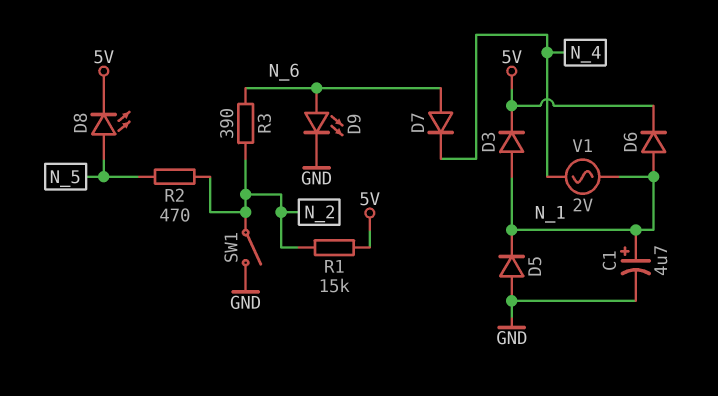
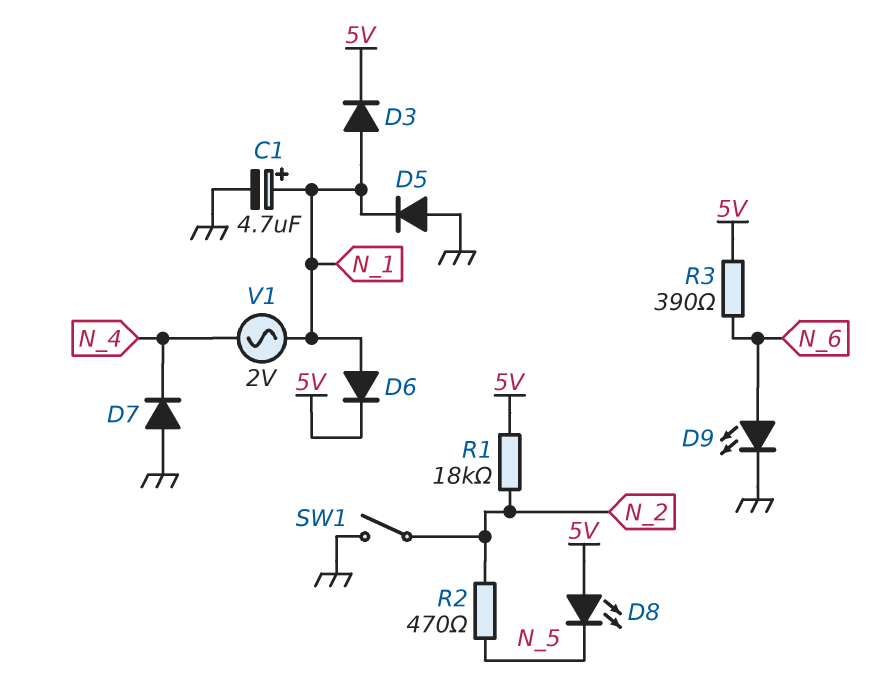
D7: diode (A N_6, K N_4) -> diode (A GND, K N_4)
D8: LED (A N_5, K 5V) -> LED (A 5V, K N_5)
R1: 15k (5V, N_2) -> 18k (5V, N_2)
R3: 390 (N_2, N_6) -> 390 (5V, N_6)

